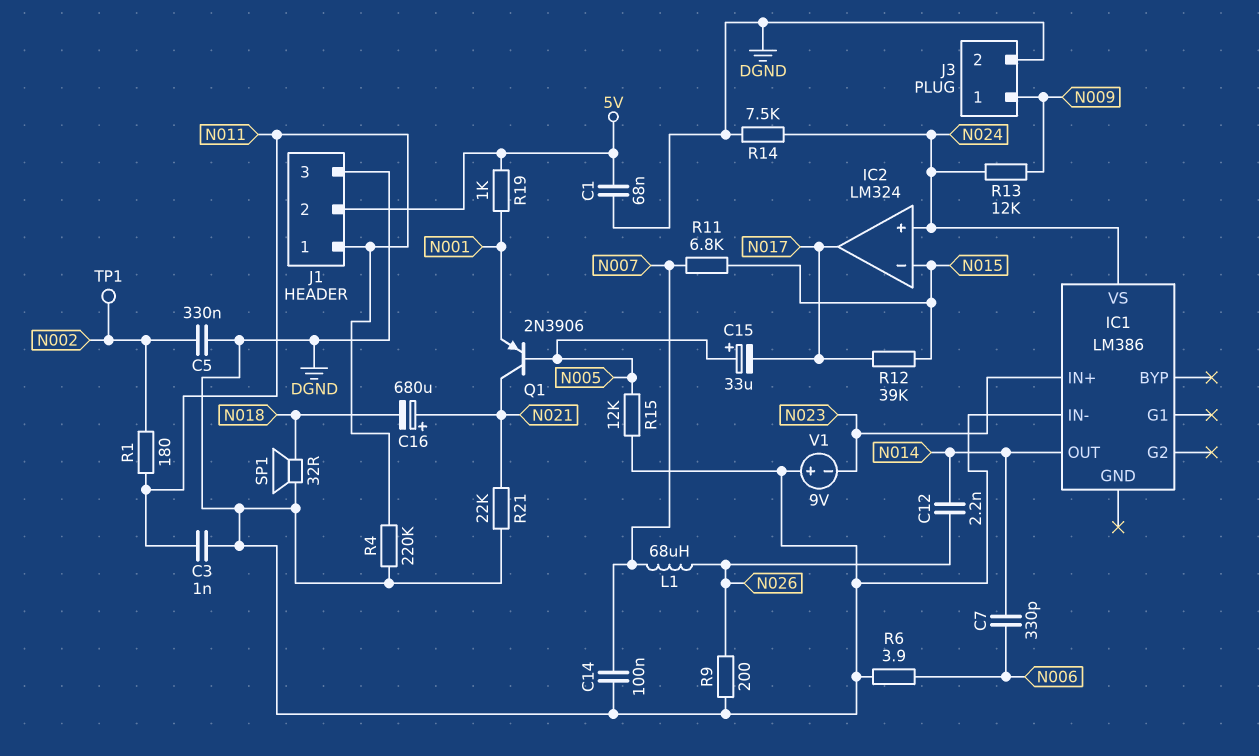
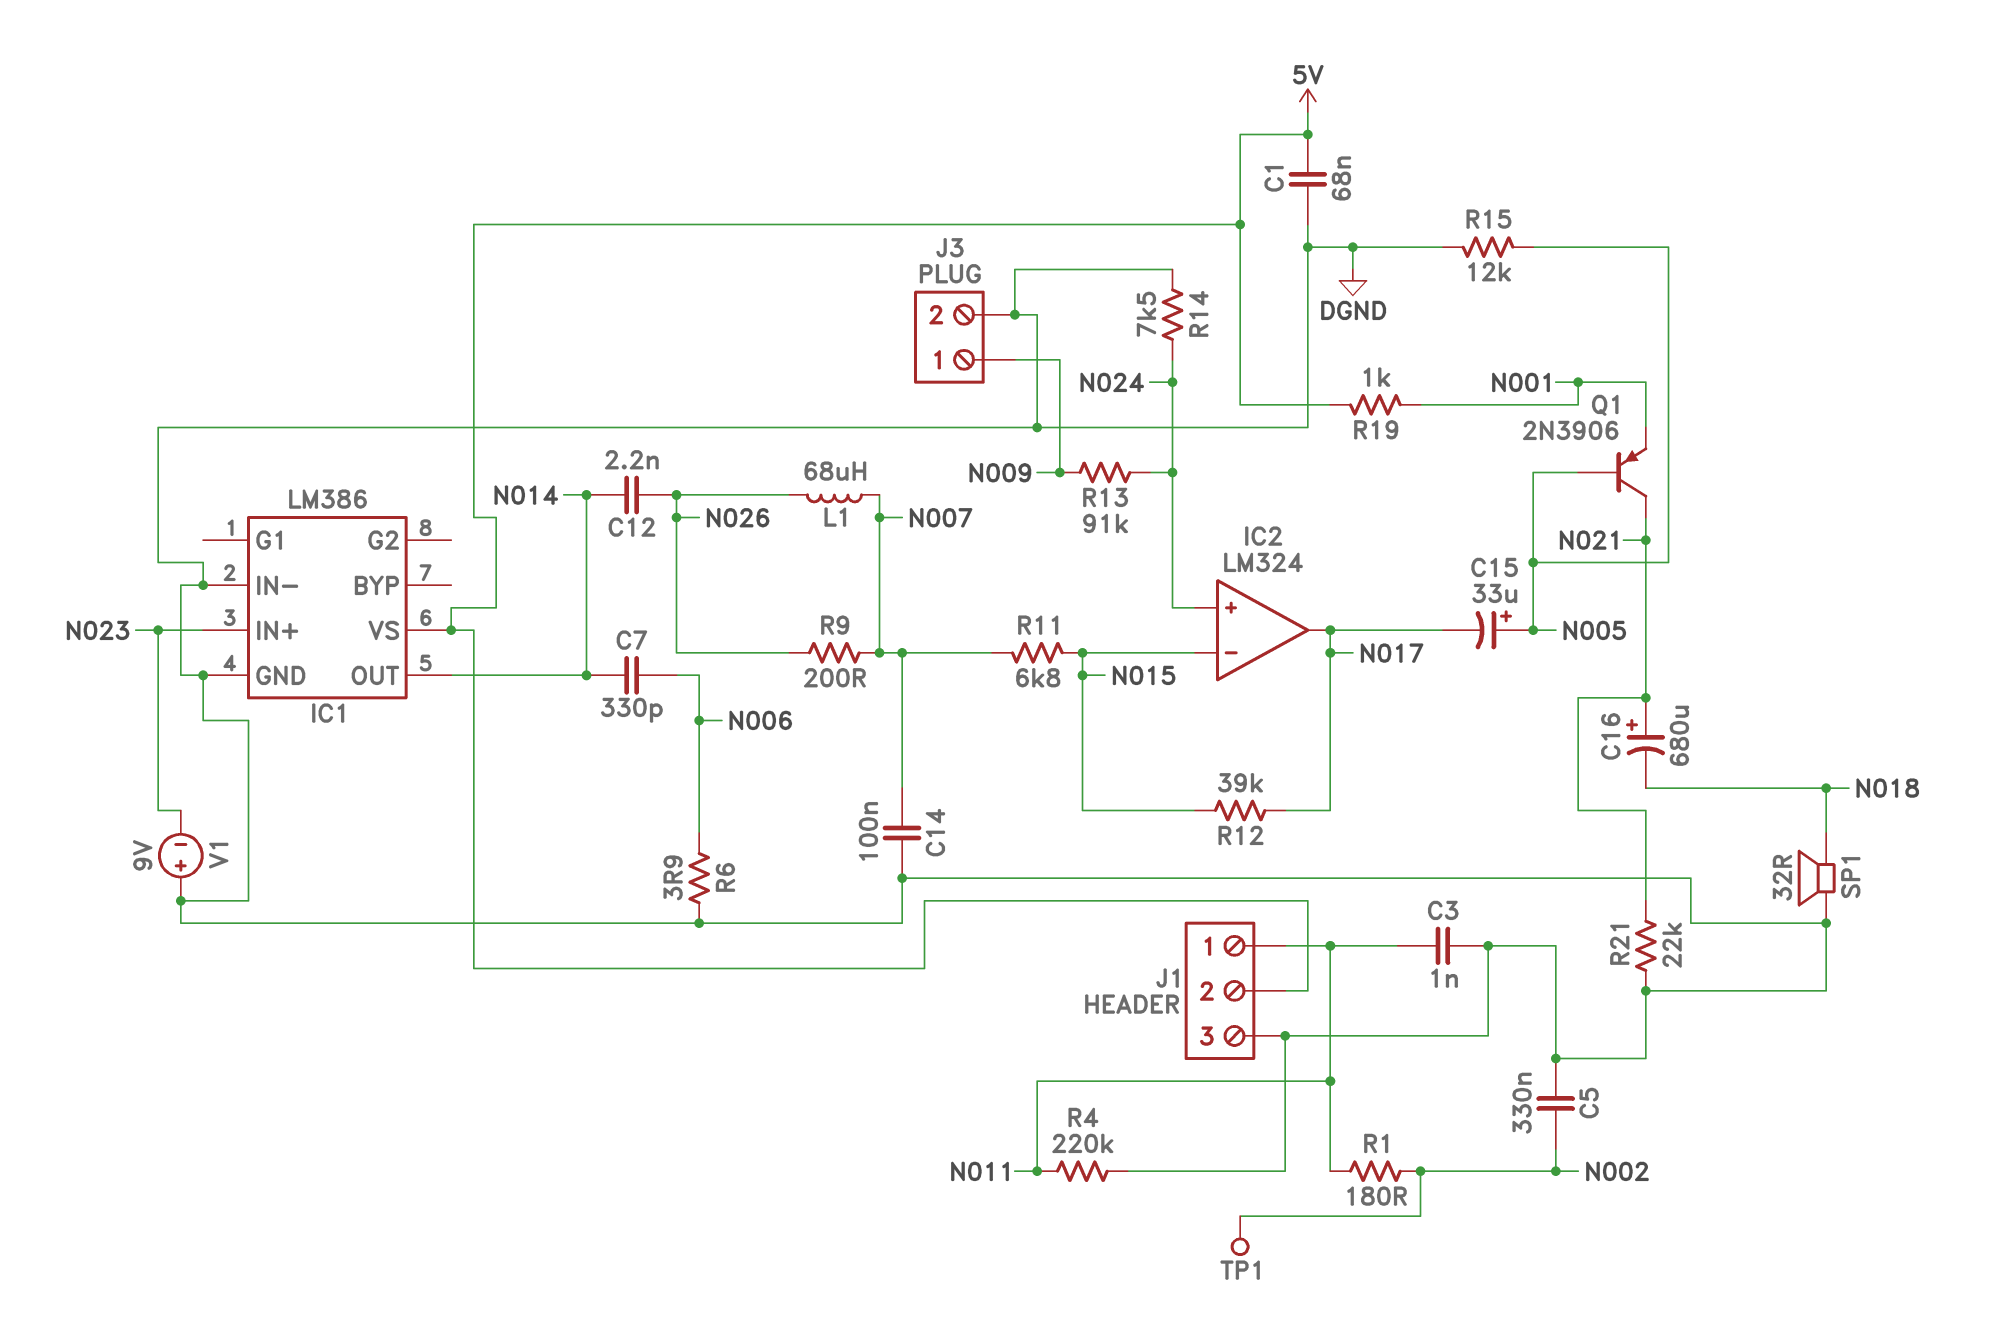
IC1 pin GND: none -> DGND
IC1 pin VS: N024 -> 5V
R9: 200 (DGND, N026) -> 200 (N007, N026)
R13: 12k (N009, N024) -> 91k (N009, N024)

